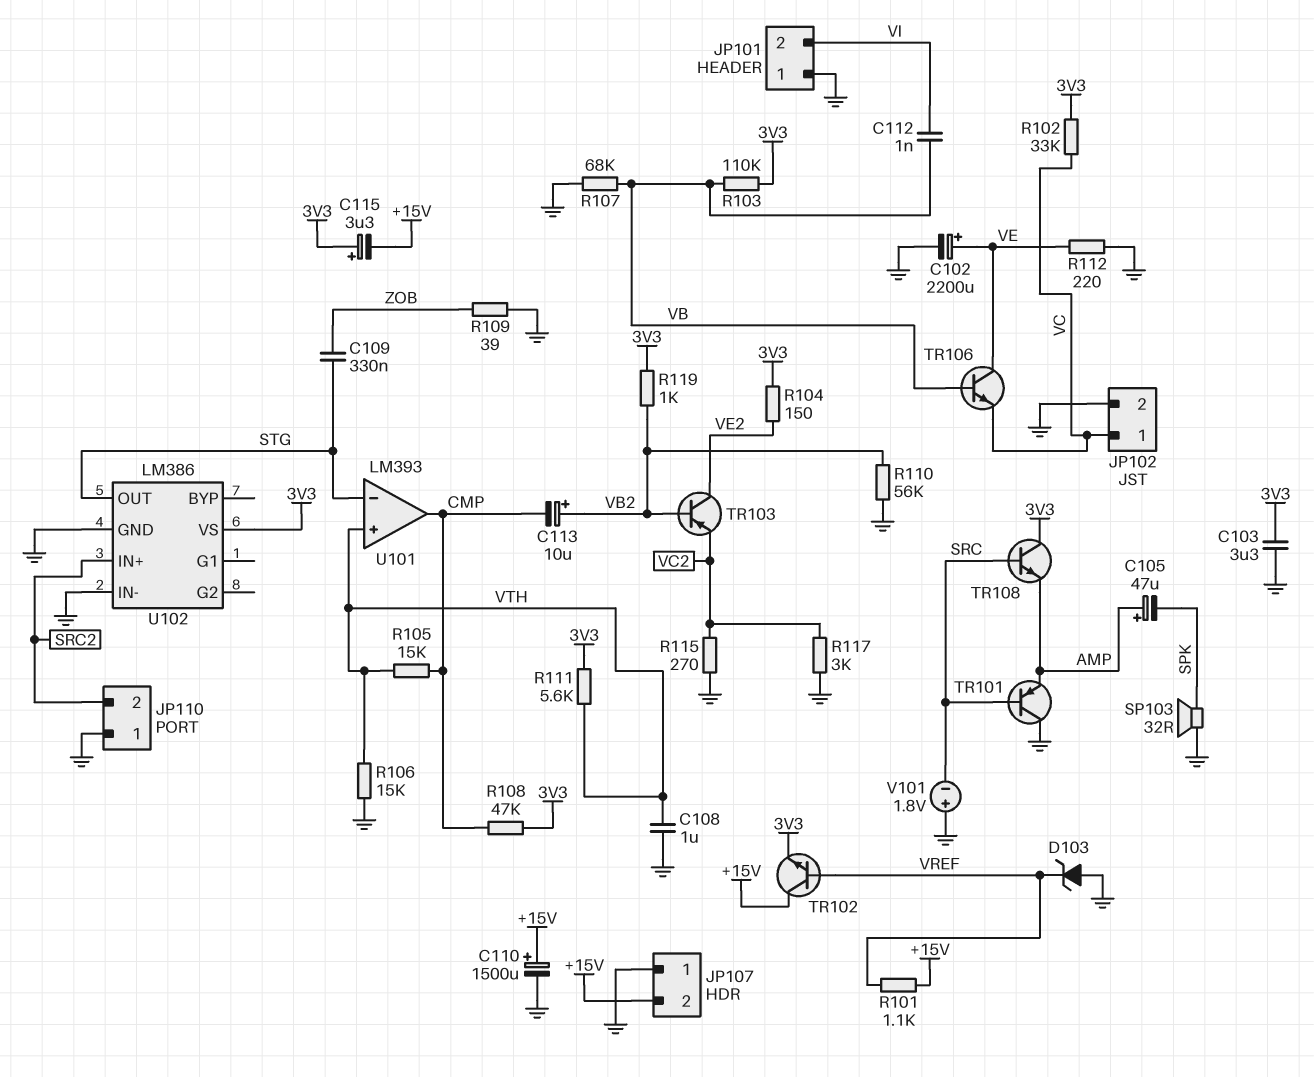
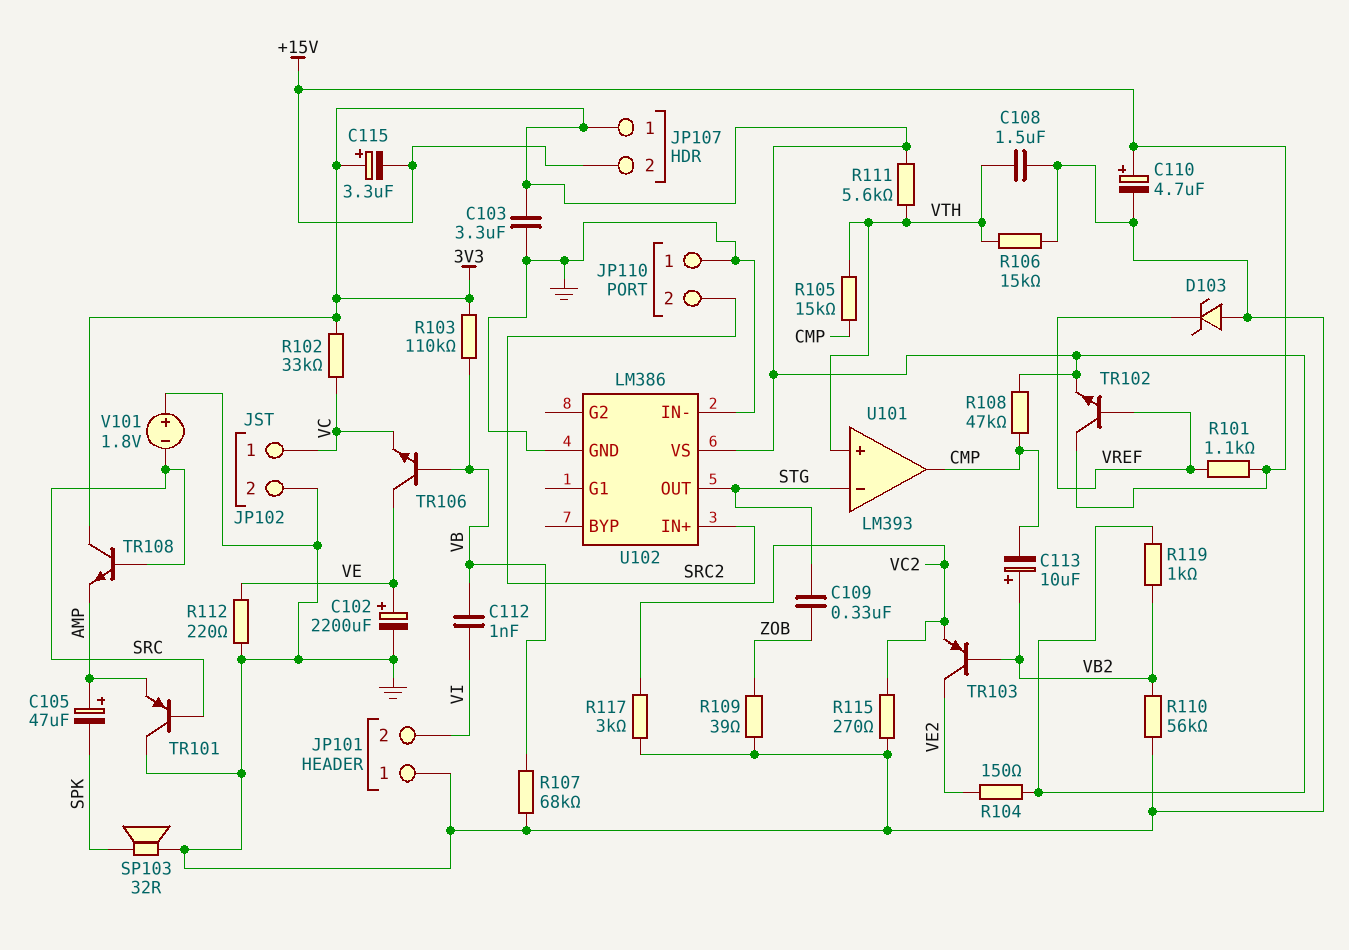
C108: 1uF (GND, VTH) -> 1.5uF (GND, VTH)
C110: 1500uF (plus +15V, minus GND) -> 4.7uF (plus +15V, minus GND)
JP107 pin 1: GND -> 3V3

